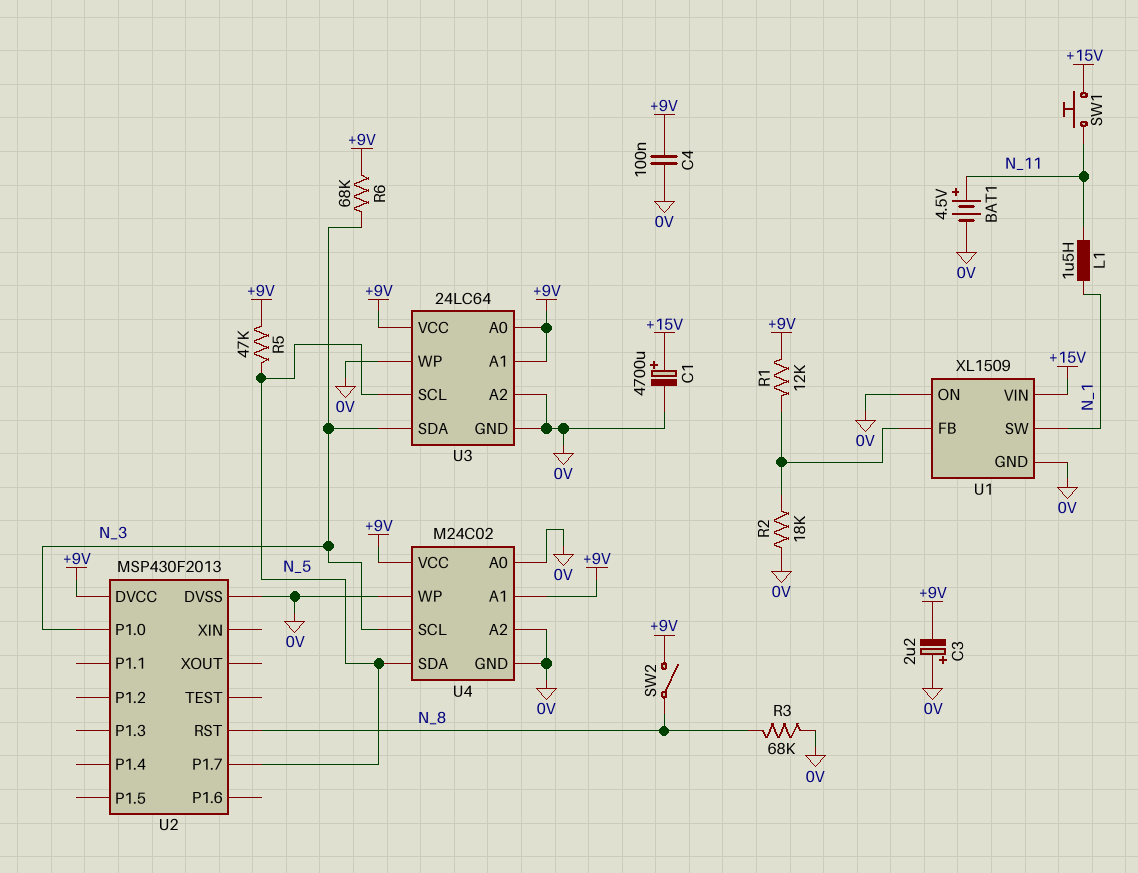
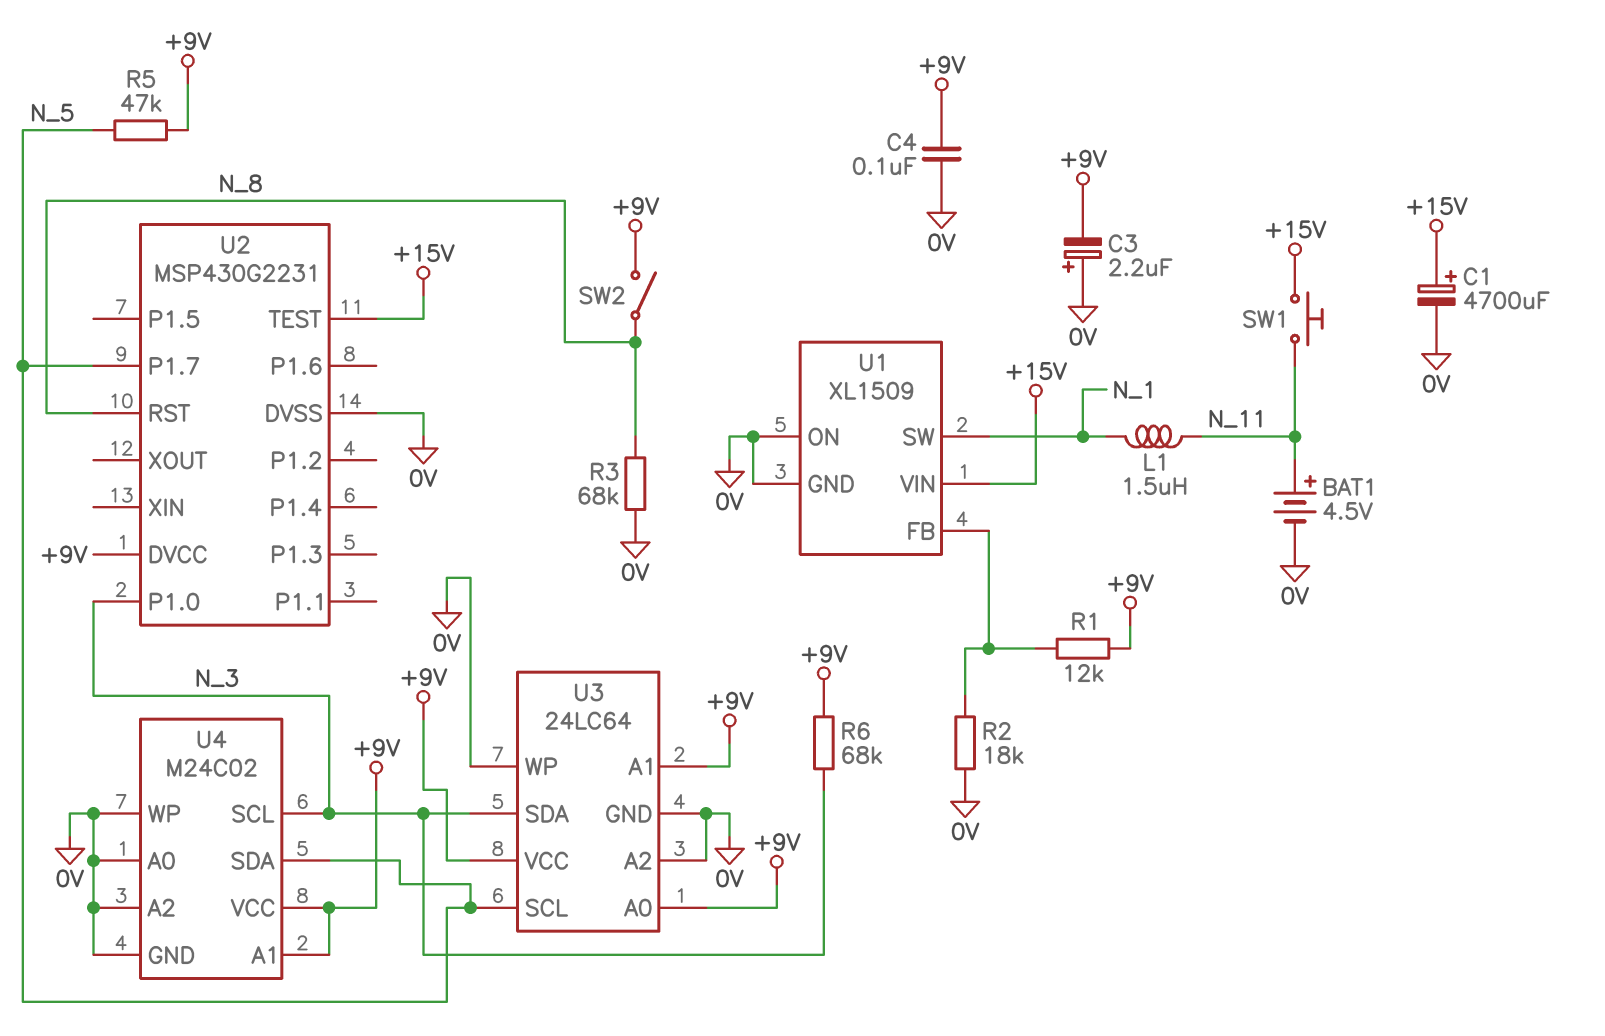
U2: MSP430F2013 -> MSP430G2231
U2 pin TEST: none -> +15V

